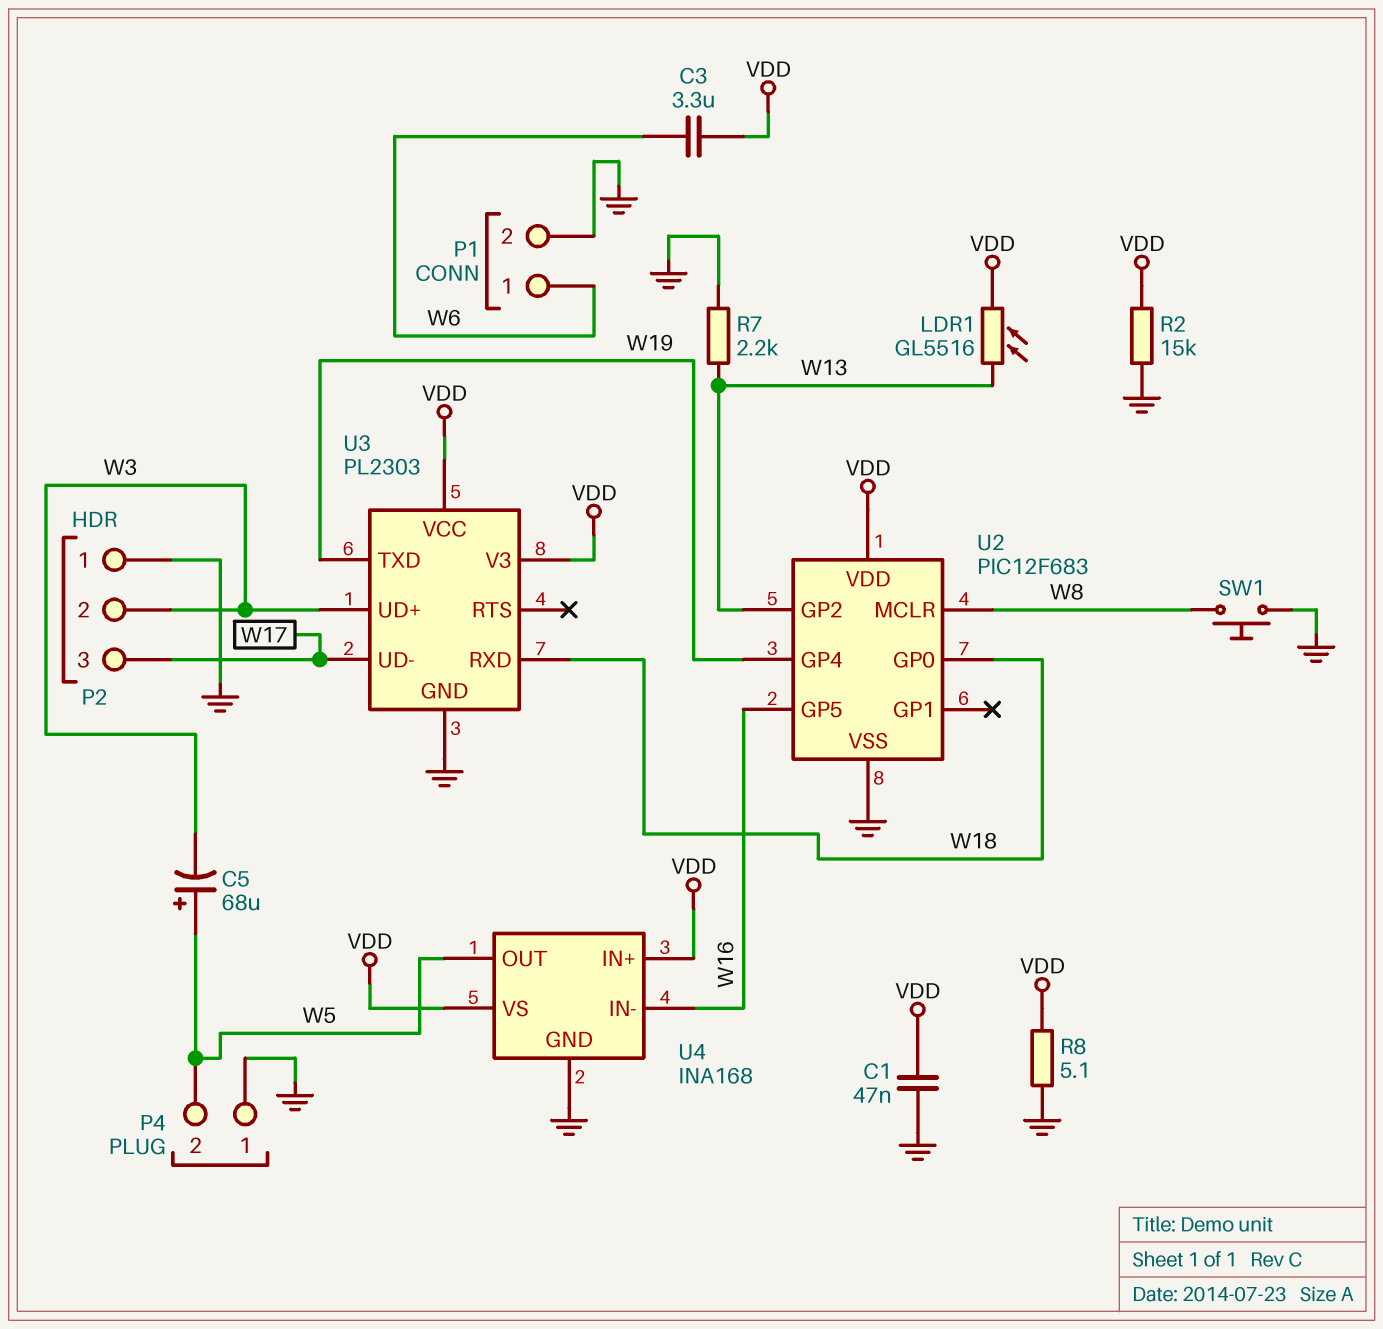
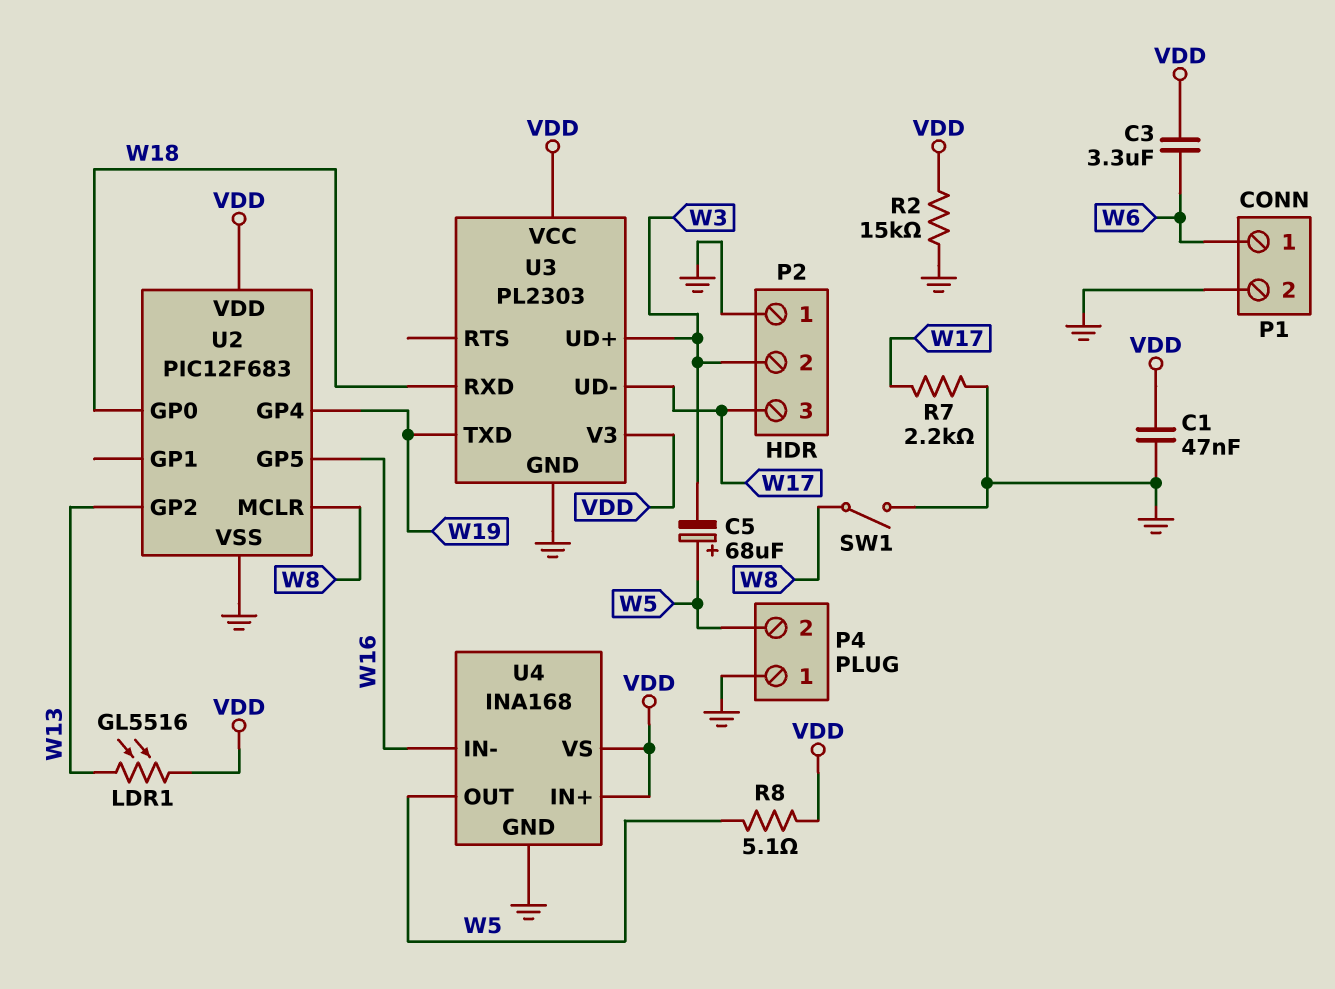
R7: 2.2k (GND, W13) -> 2.2k (GND, W17)
R8: 5.1 (GND, VDD) -> 5.1 (VDD, W5)
SW1: button (GND, W8) -> switch (GND, W8)

